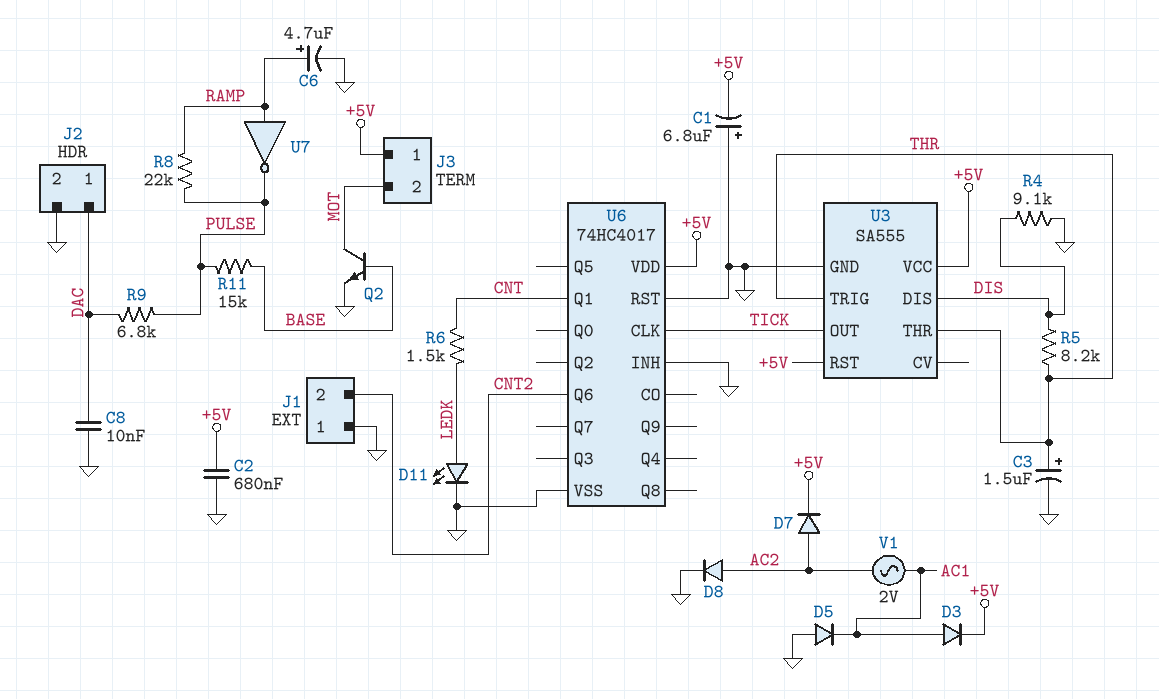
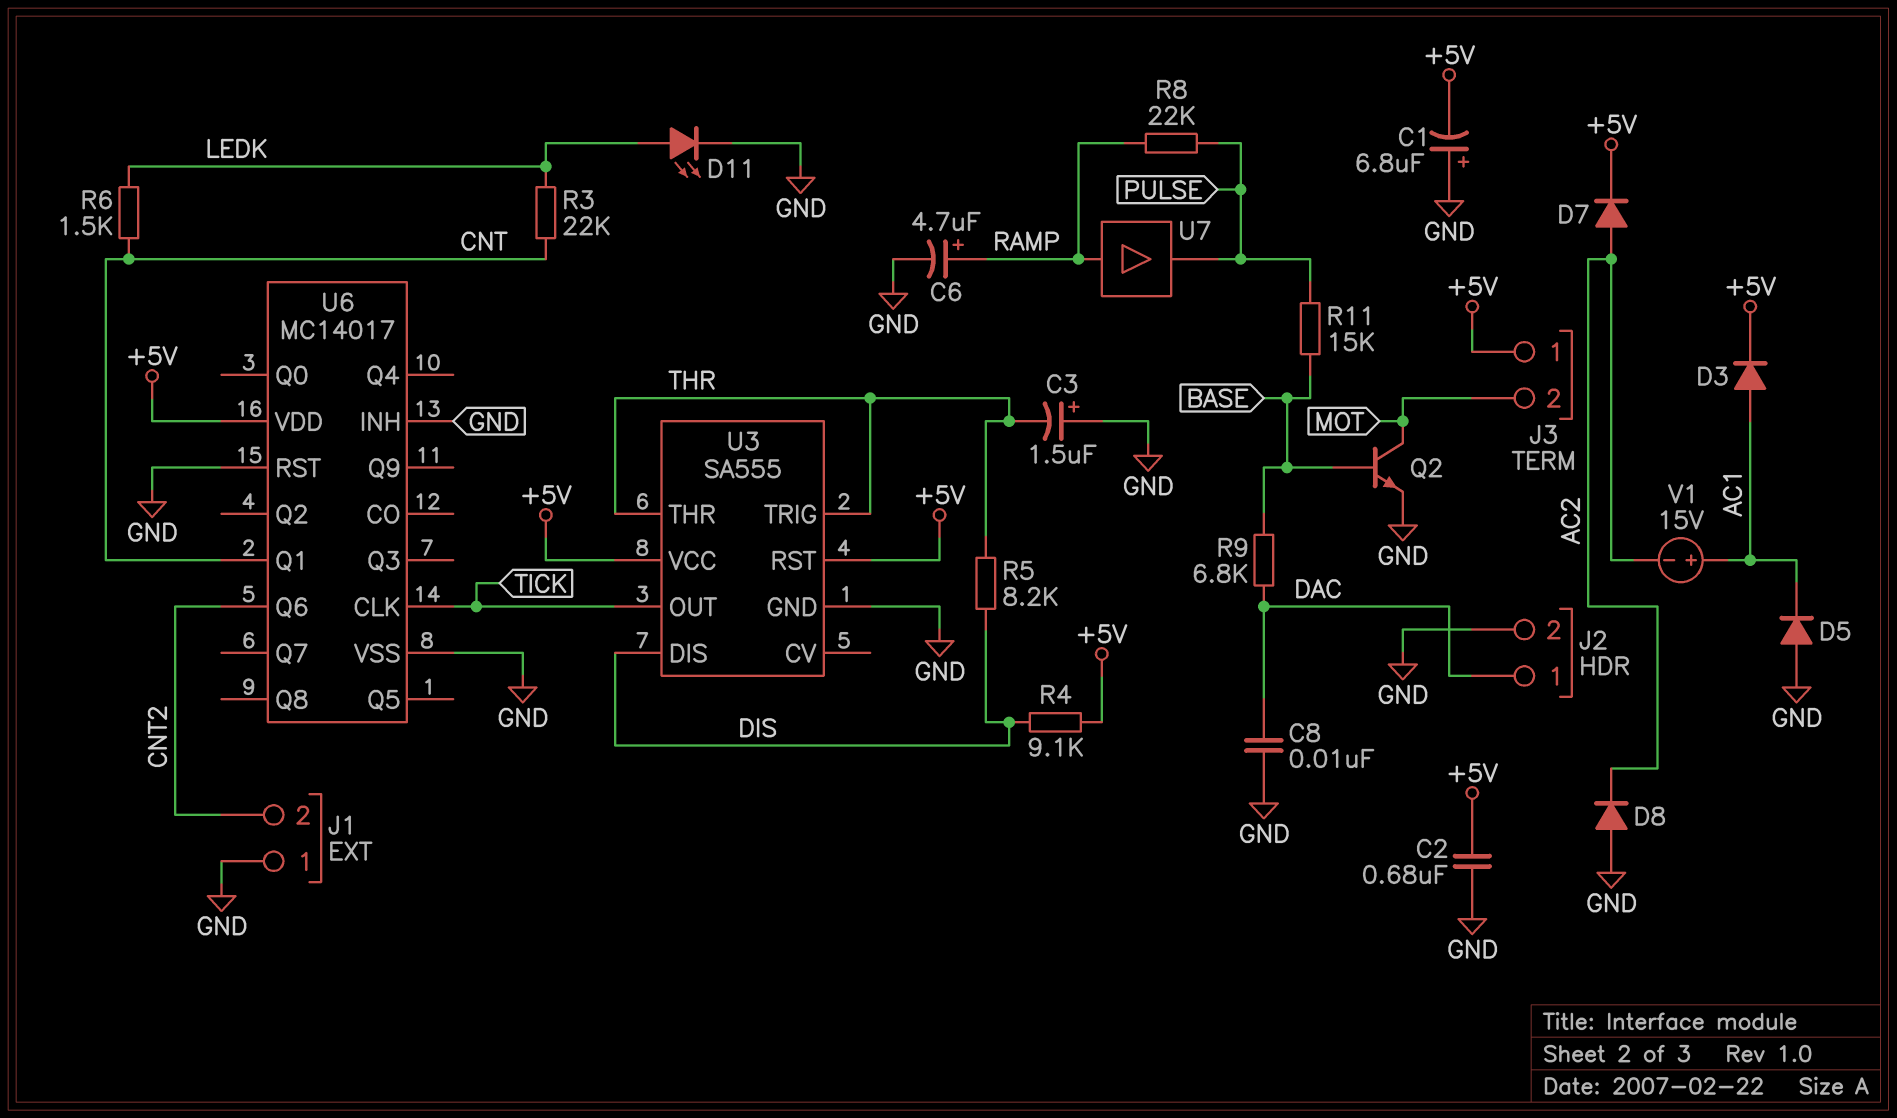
C3: 1.5uF (plus THR, minus GND) -> 1.5uF (plus GND, minus THR)
D8: diode (A AC2, K GND) -> diode (A GND, K AC2)
R3: none -> 22k (CNT, LEDK)
R4: 9.1k (DIS, GND) -> 9.1k (+5V, DIS)
R9: 6.8k (DAC, PULSE) -> 6.8k (BASE, DAC)
U6: 74HC4017 -> MC14017
U7: NOT (in RAMP, out PULSE) -> buffer (in RAMP, out PULSE)
V1: AC 2V (AC1, AC2) -> 15V (plus AC1, minus AC2)

